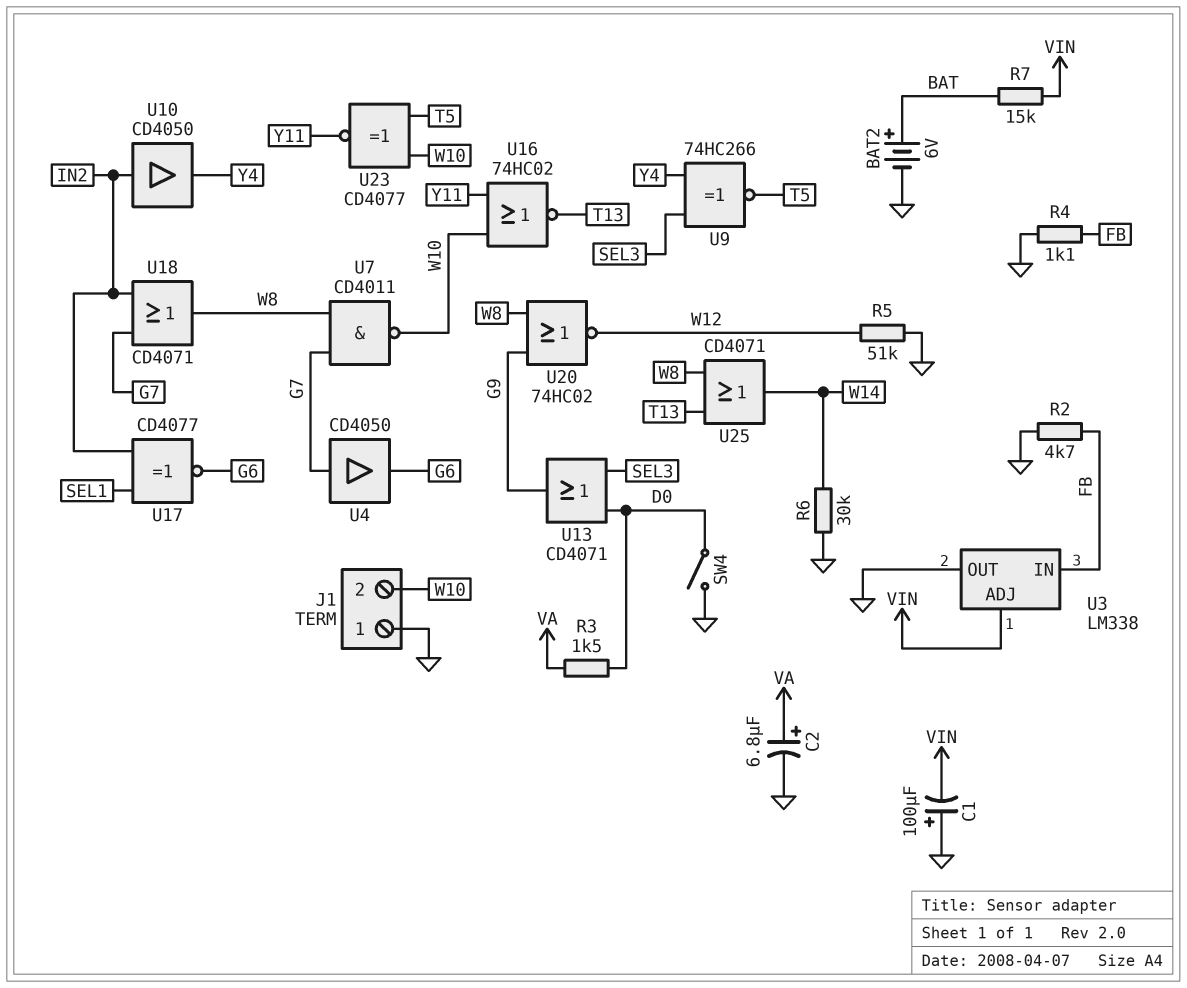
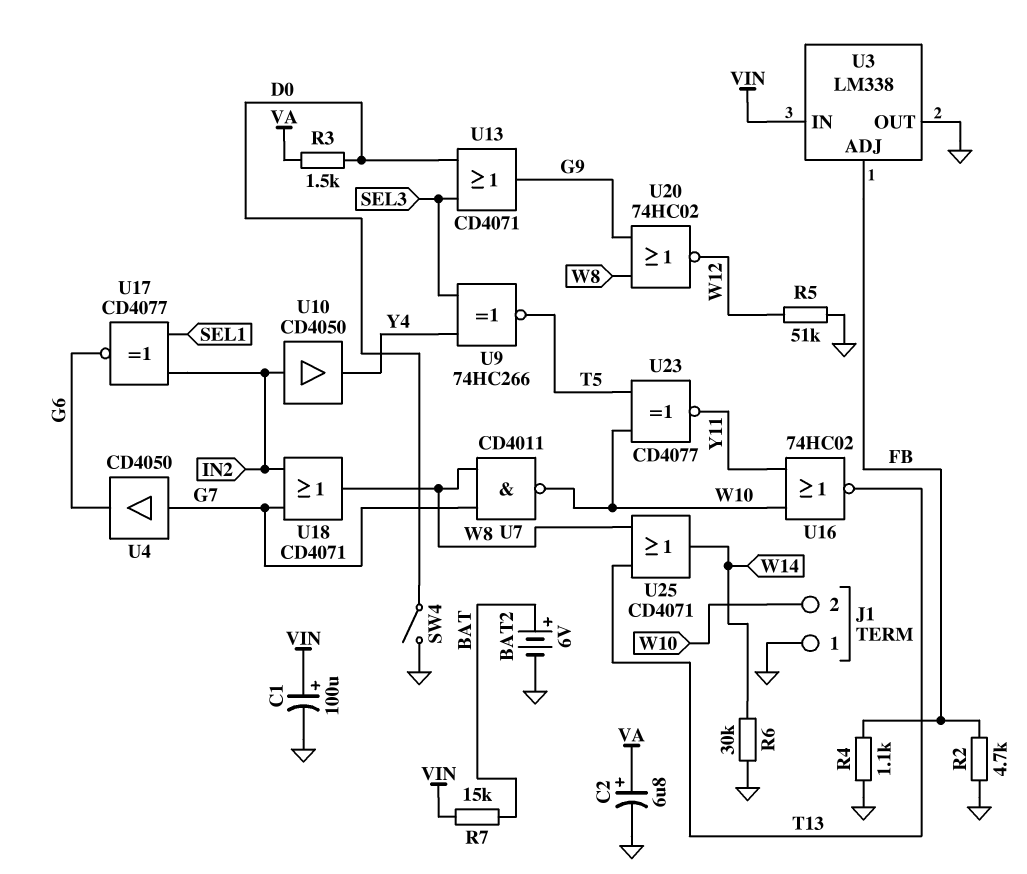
C1: 100uF (plus GND, minus VIN) -> 100uF (plus VIN, minus GND)
U3 pin ADJ: VIN -> FB
U3 pin IN: FB -> VIN

